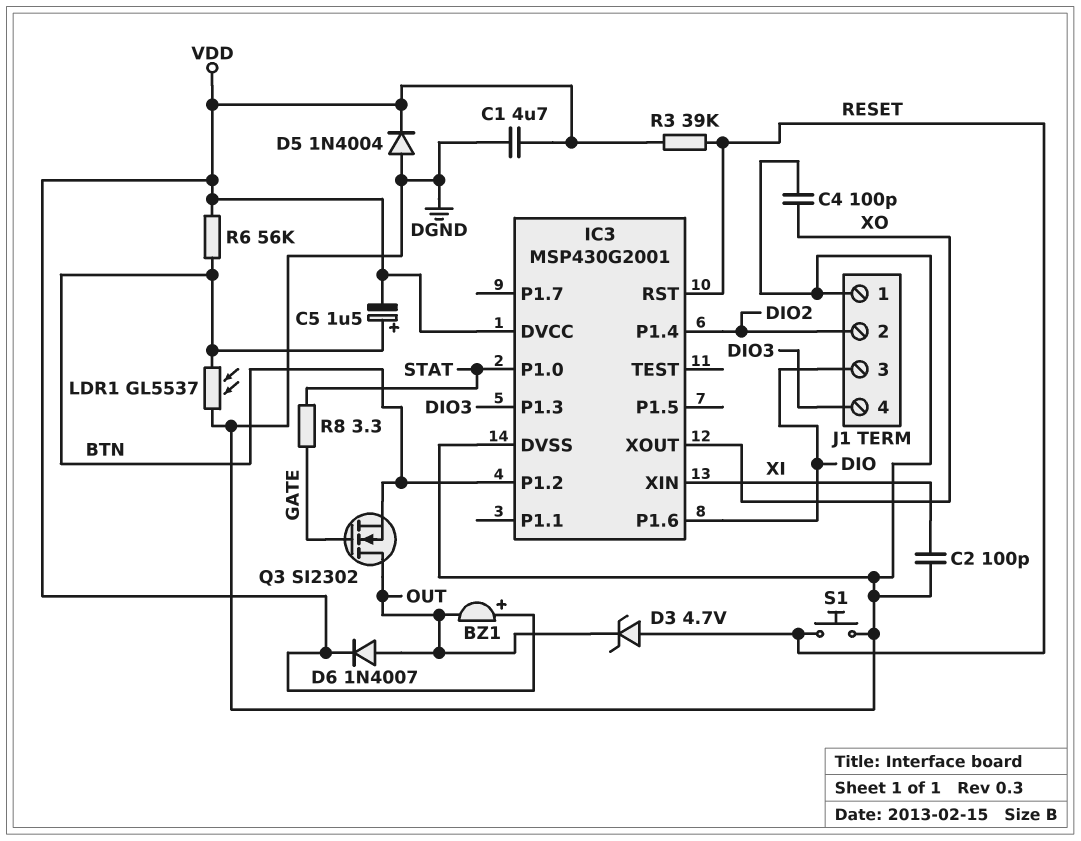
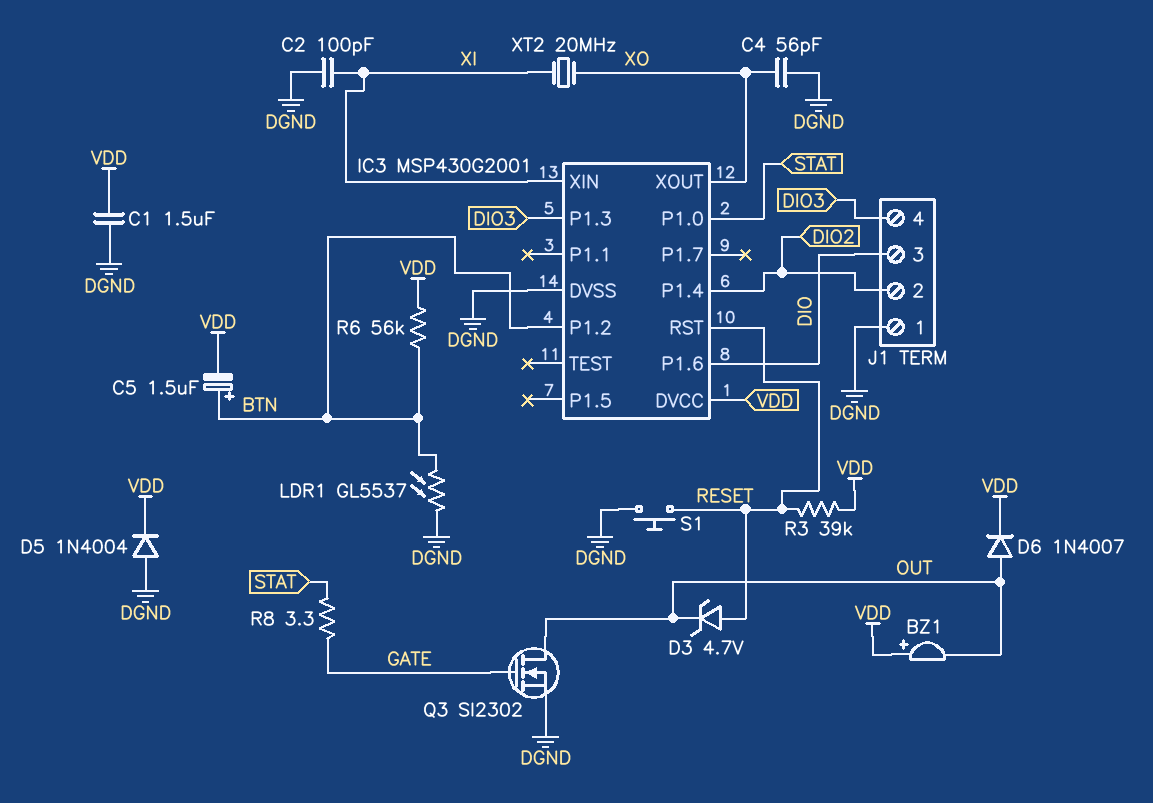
C1: 4.7uF (DGND, VDD) -> 1.5uF (DGND, VDD)
C4: 100pF (DGND, XO) -> 56pF (DGND, XO)
Q3: NMOS SI2302 (G GATE, D OUT, S BTN) -> NMOS SI2302 (G GATE, D OUT, S DGND)
XT2: none -> 20MHz (XI, XO)

